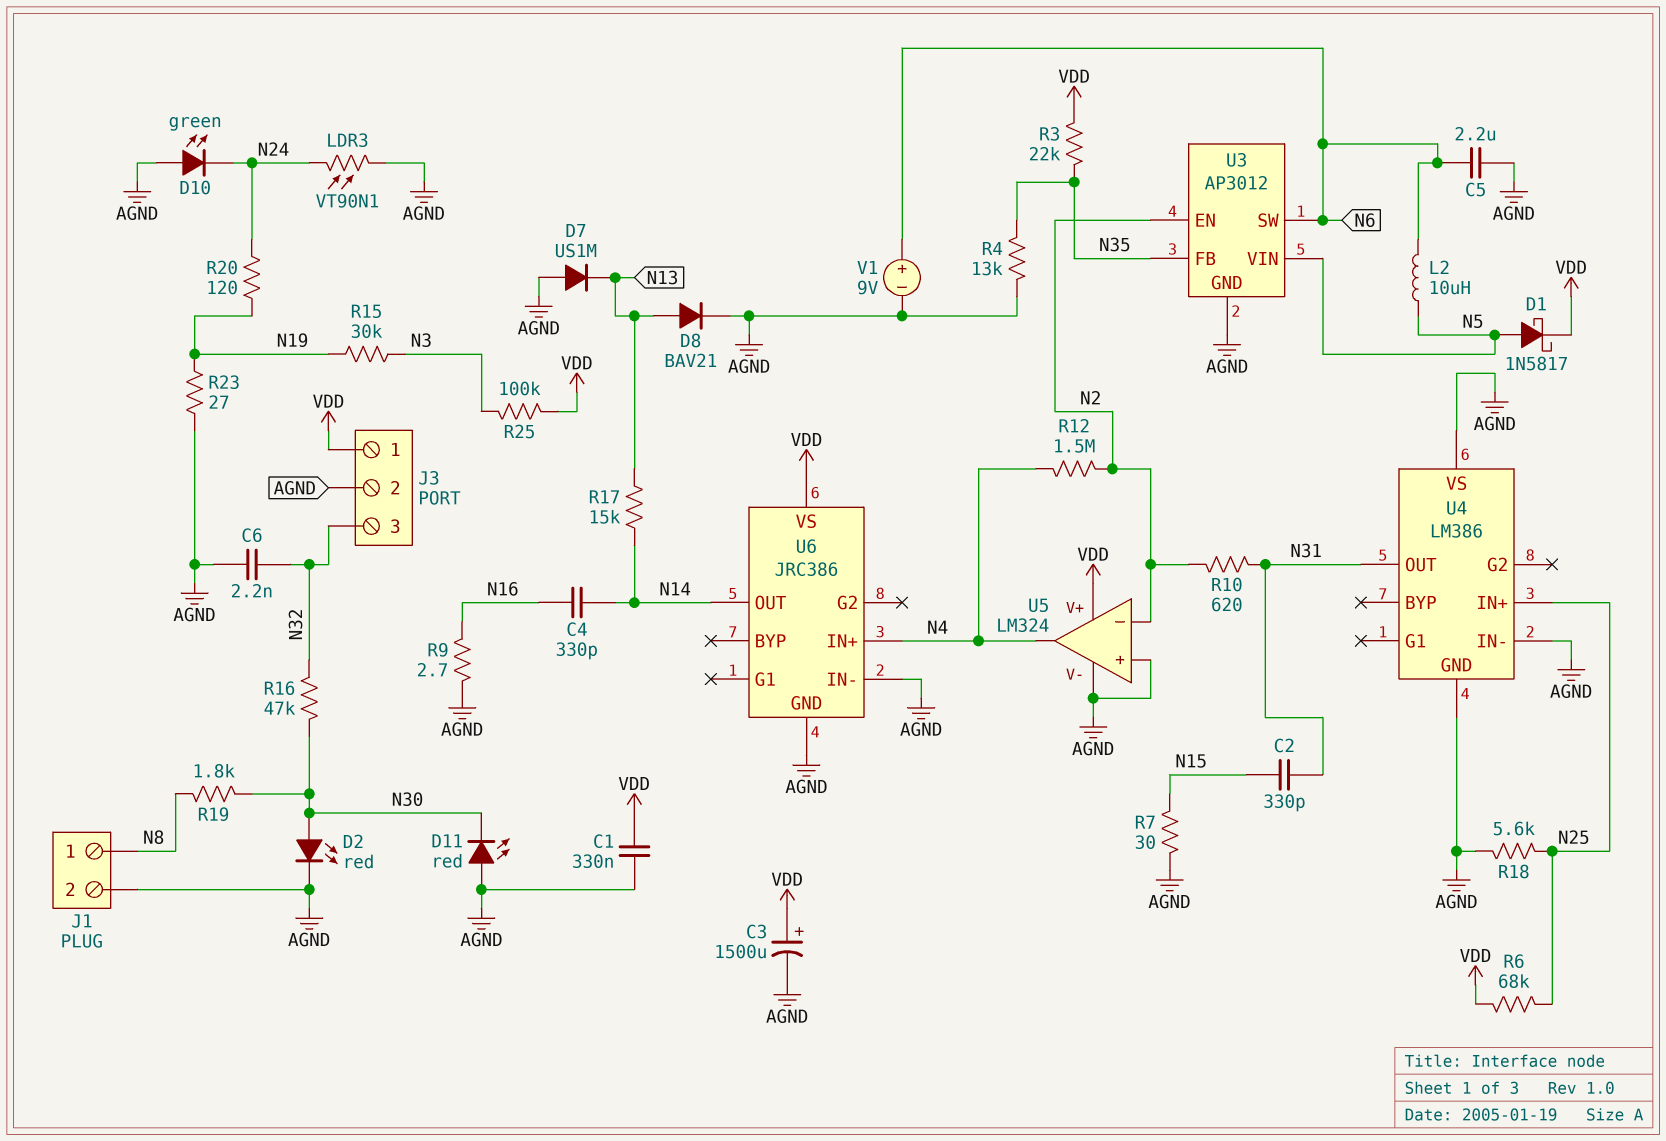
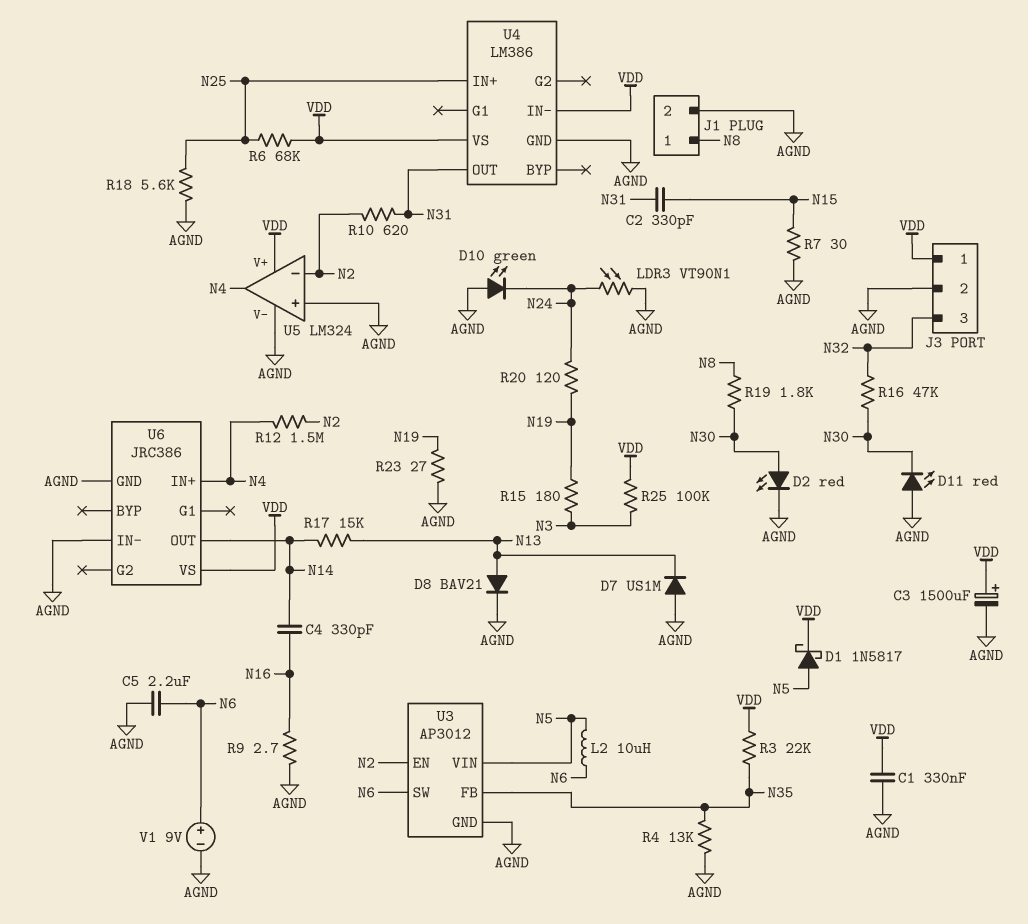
C6: 2.2nF (AGND, N32) -> none
R15: 30k (N3, N19) -> 180 (N3, N19)
U4 pin IN-: AGND -> VDD
U4 pin VS: AGND -> VDD

